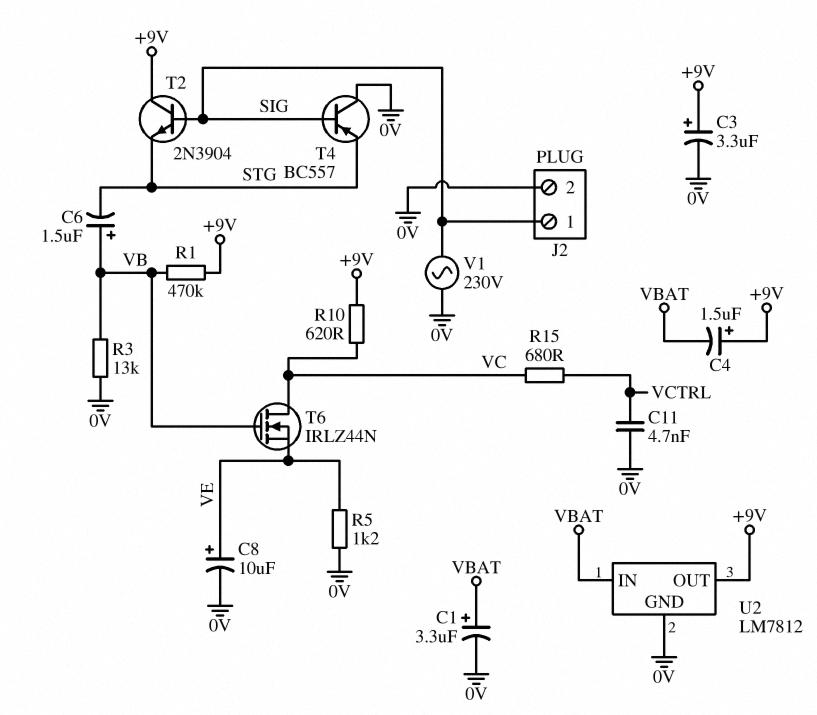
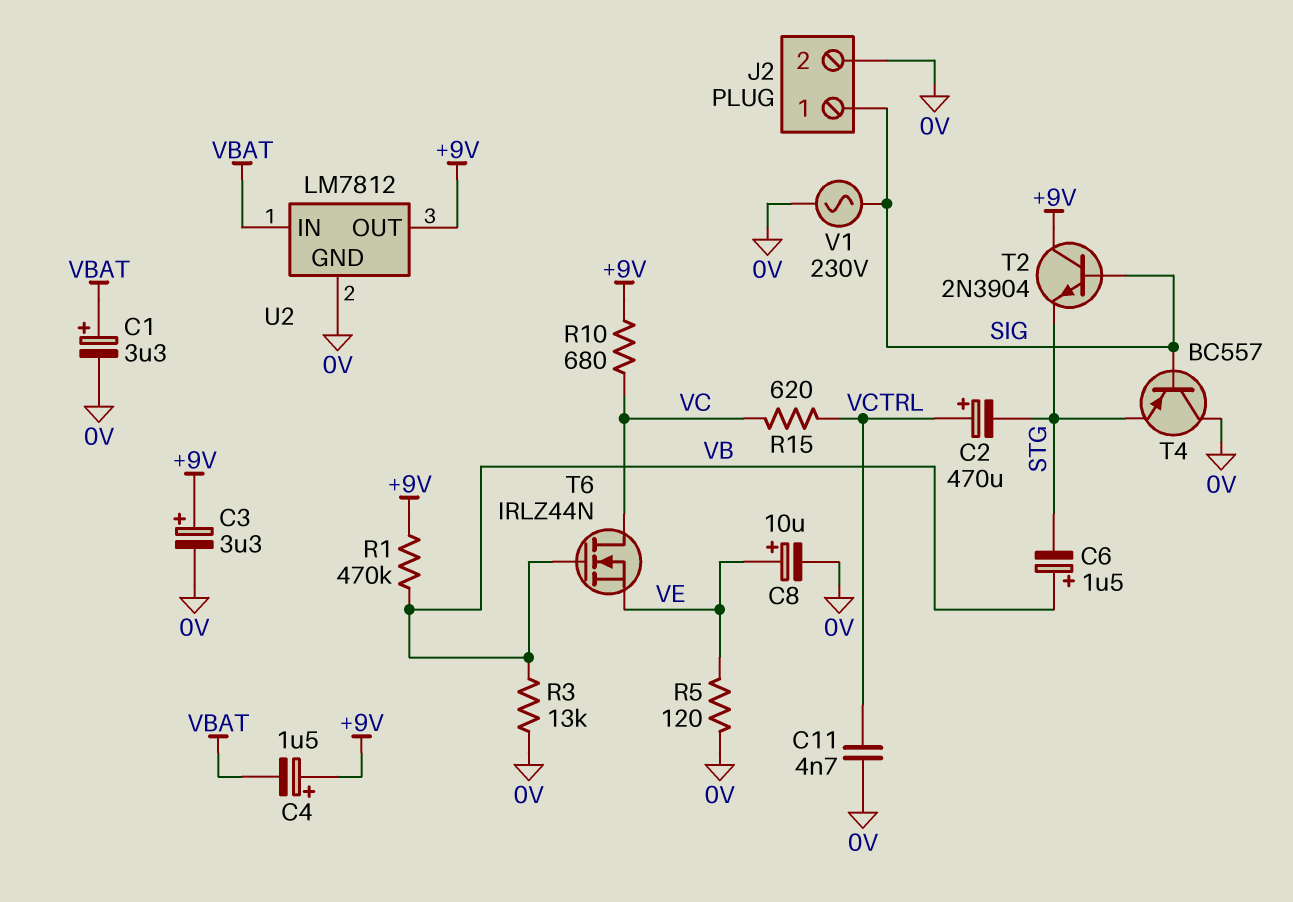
C2: none -> 470uF (plus VCTRL, minus STG)
R5: 1.2k (0V, VE) -> 120 (0V, VE)
R10: 620 (+9V, VC) -> 680 (+9V, VC)
R15: 680 (VC, VCTRL) -> 620 (VC, VCTRL)

